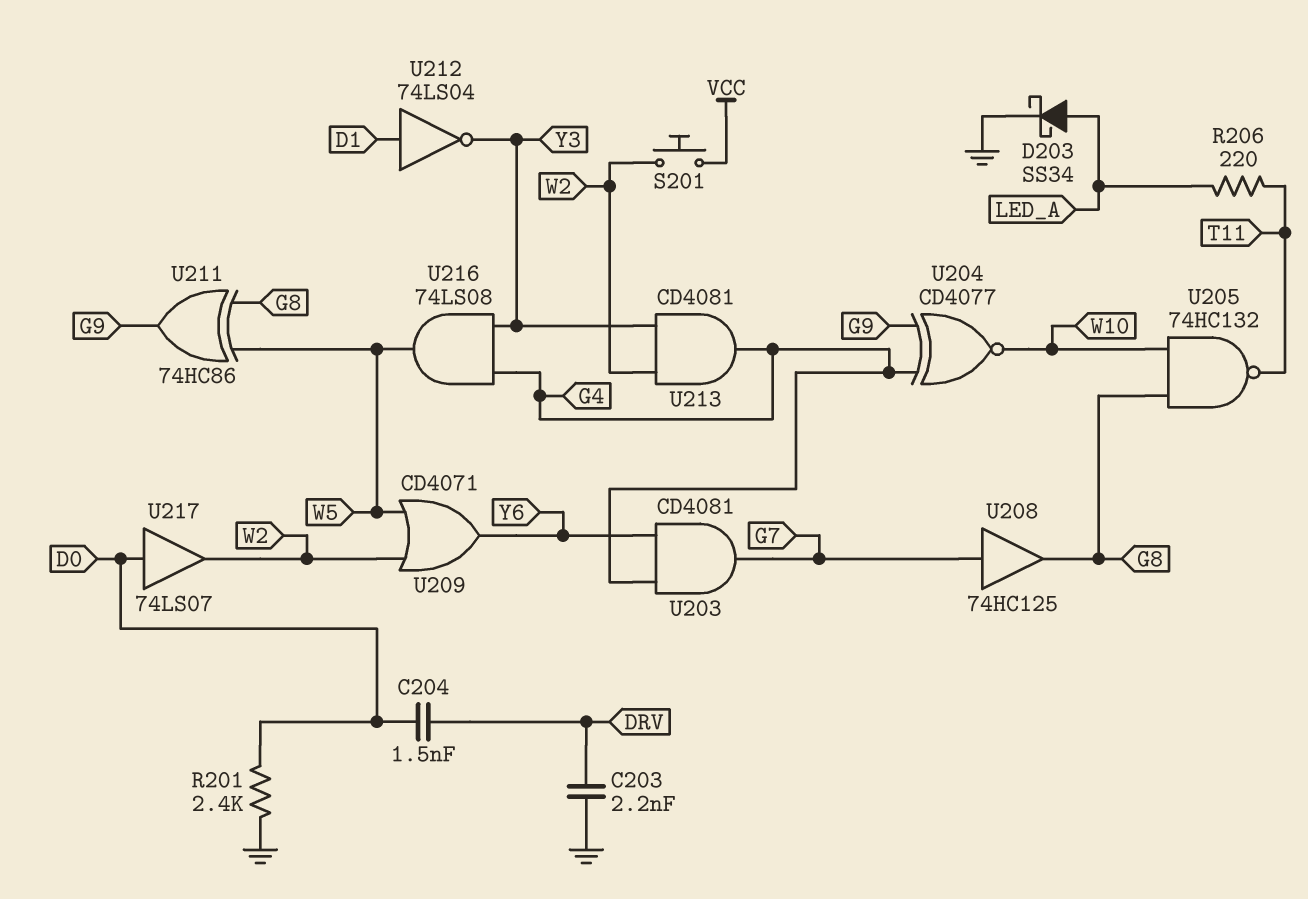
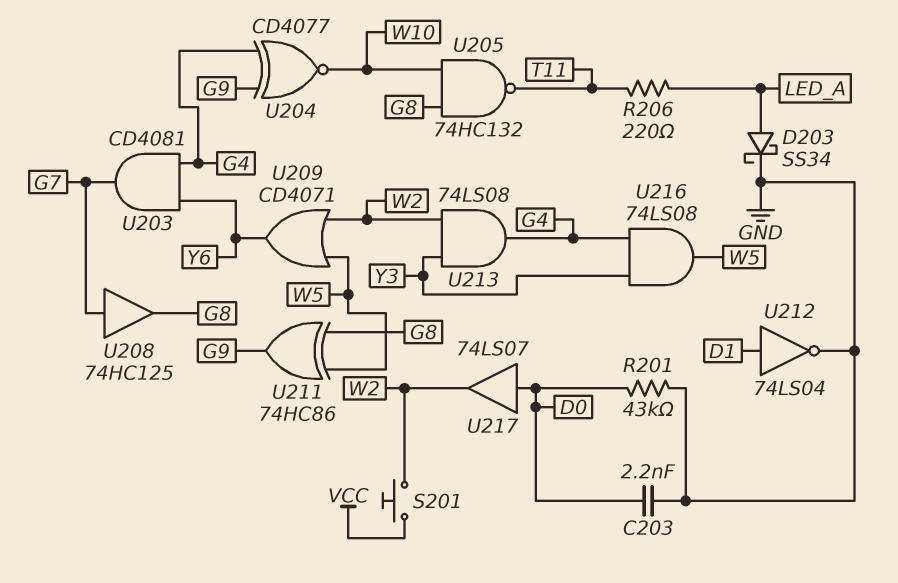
C203: 2.2nF (DRV, GND) -> 2.2nF (D0, GND)
C204: 1.5nF (D0, DRV) -> none
R201: 2.4k (D0, GND) -> 43k (D0, GND)
U212: NOT 74LS04 (in D1, out Y3) -> NOT 74LS04 (in D1, out GND)
U213: AND CD4081 (in W2, in Y3, out G4) -> AND 74LS08 (in W2, in Y3, out G4)

